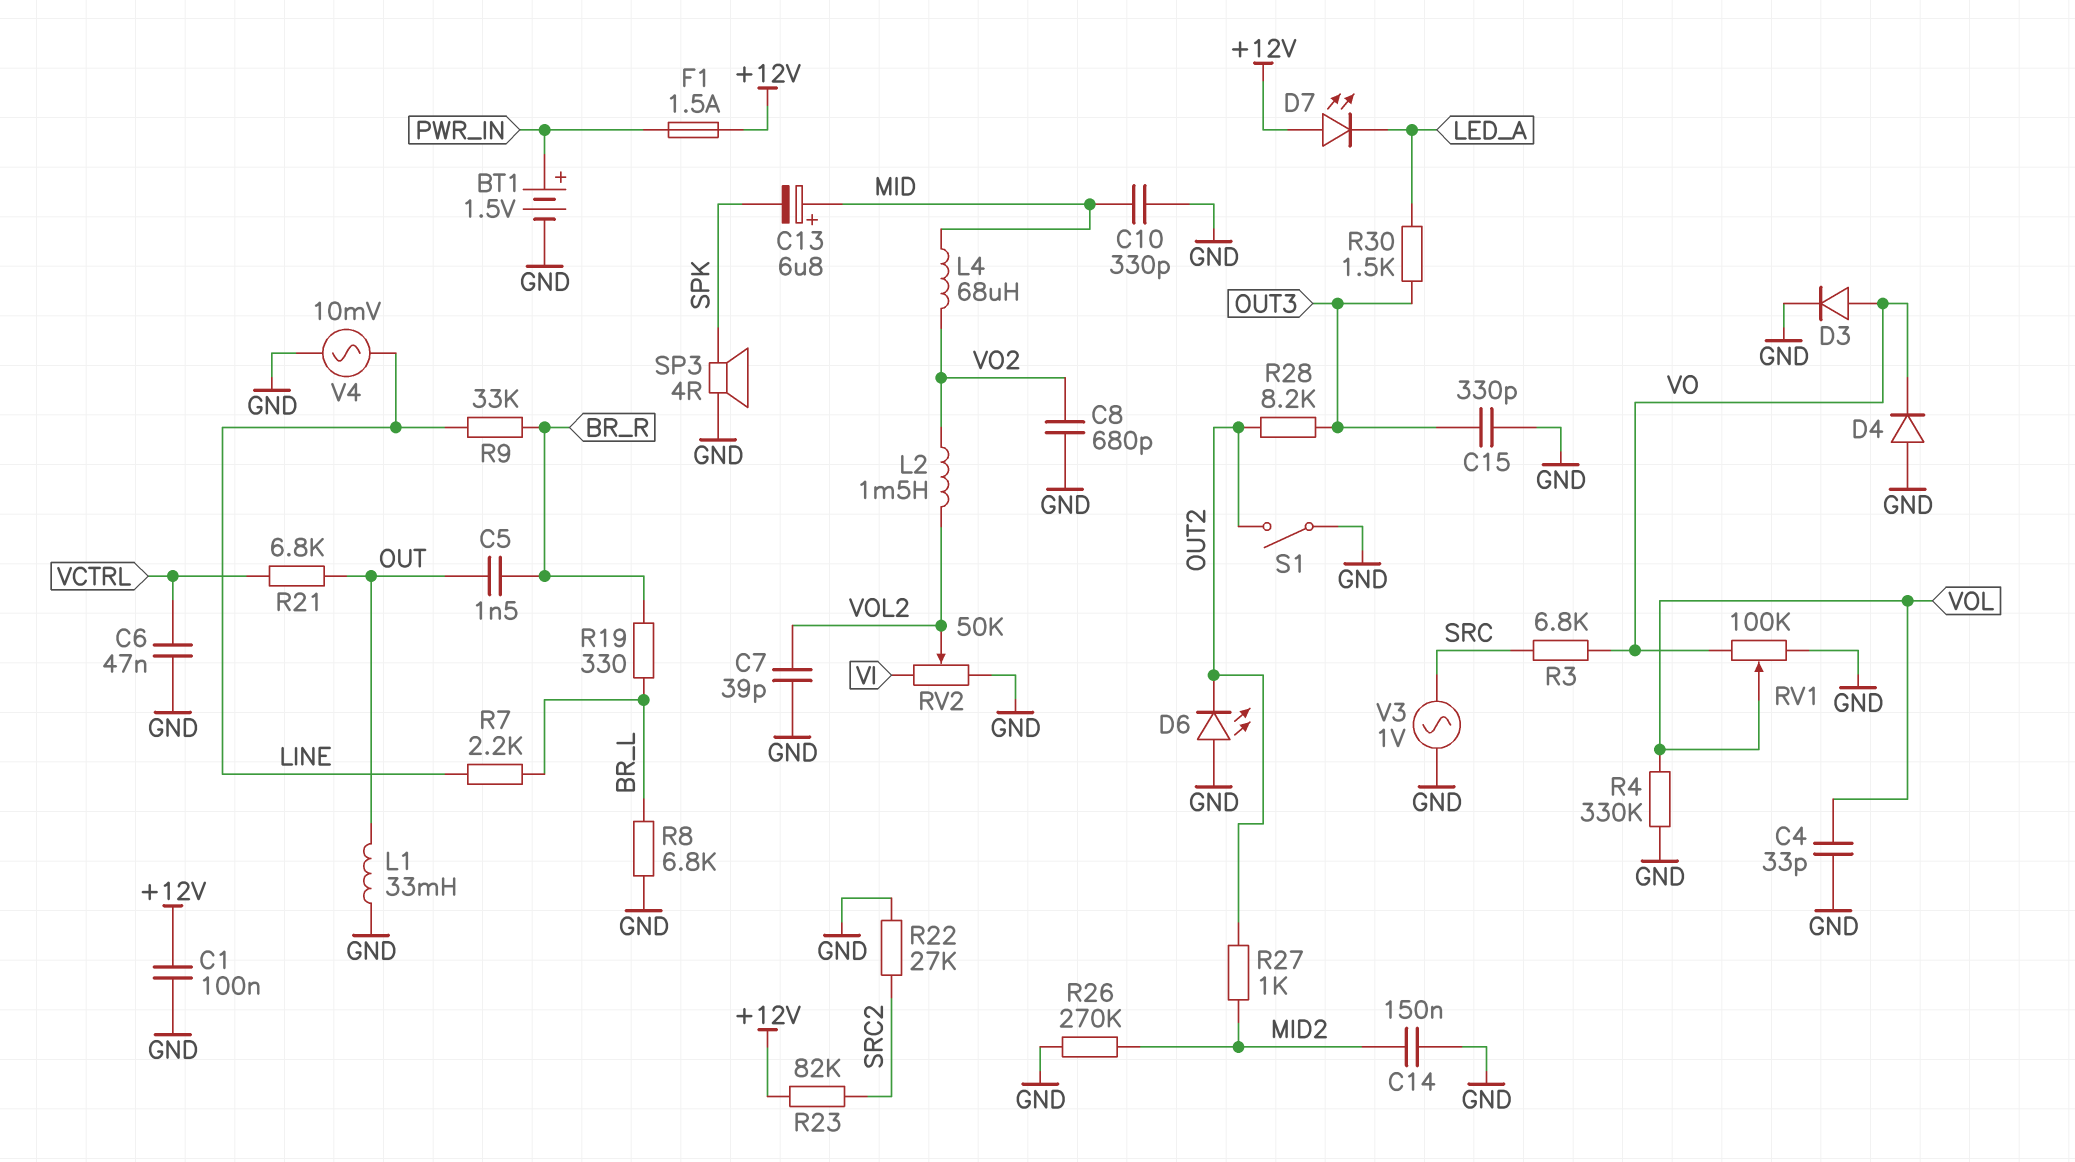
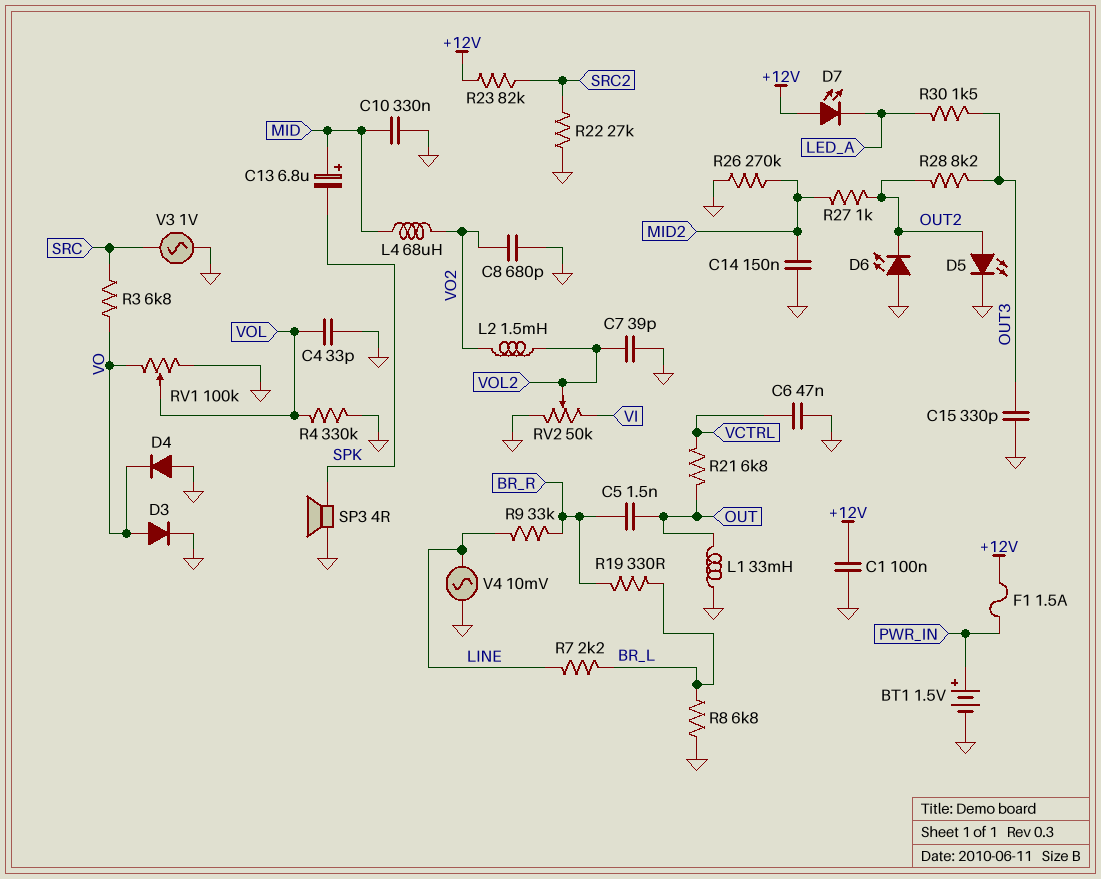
C10: 330pF (GND, MID) -> 330nF (GND, MID)
D5: none -> LED (A OUT2, K GND)
S1: switch (GND, OUT2) -> none

